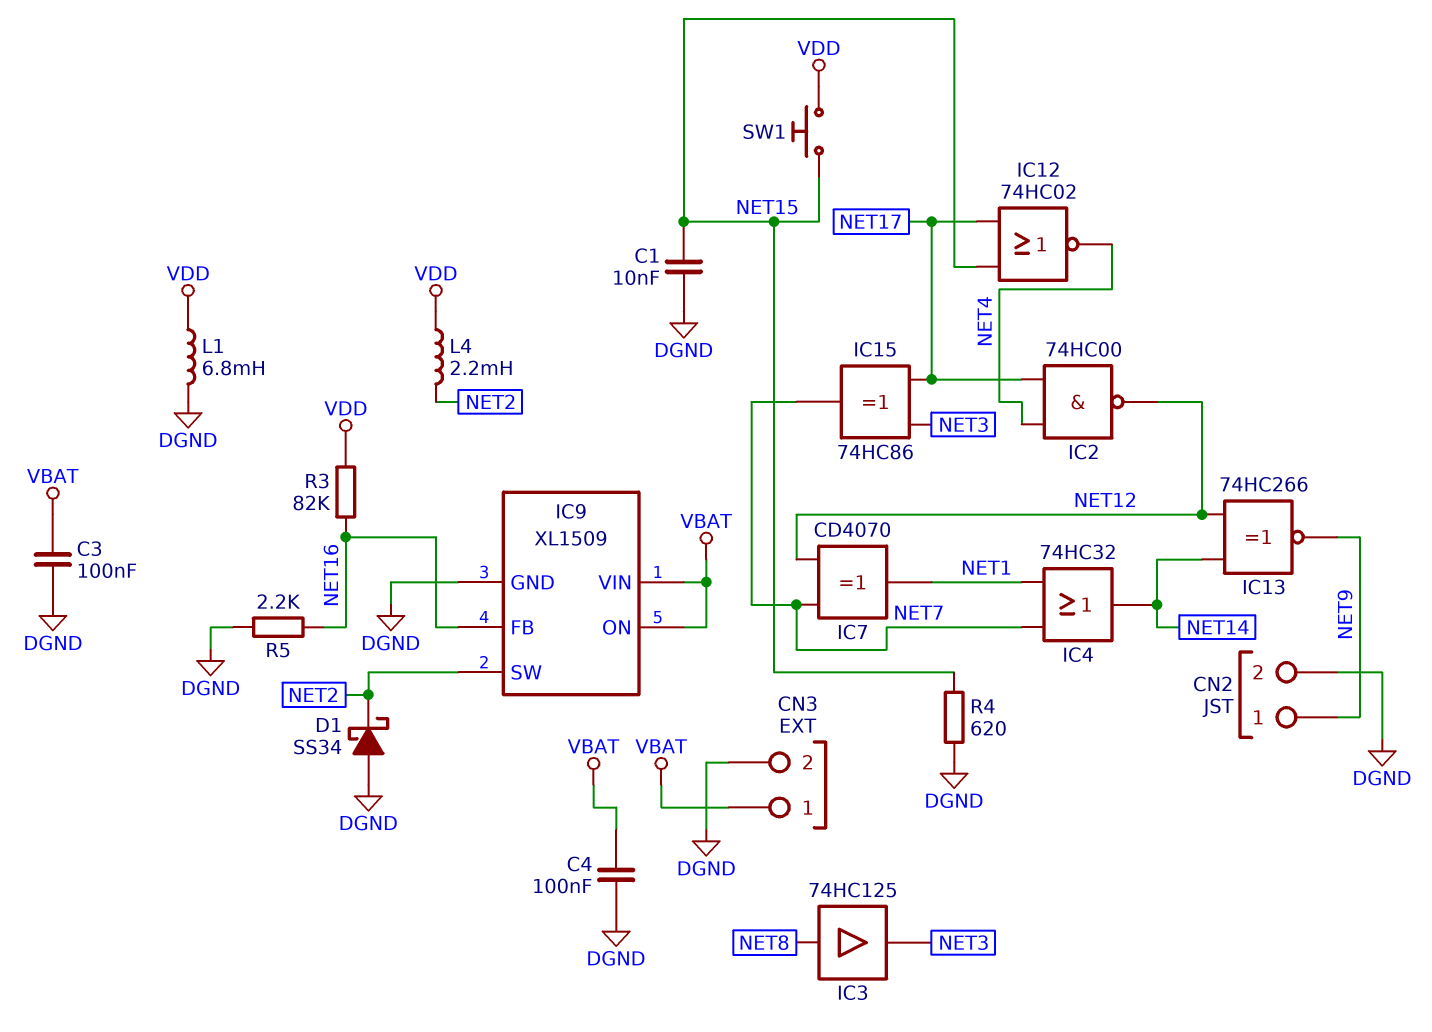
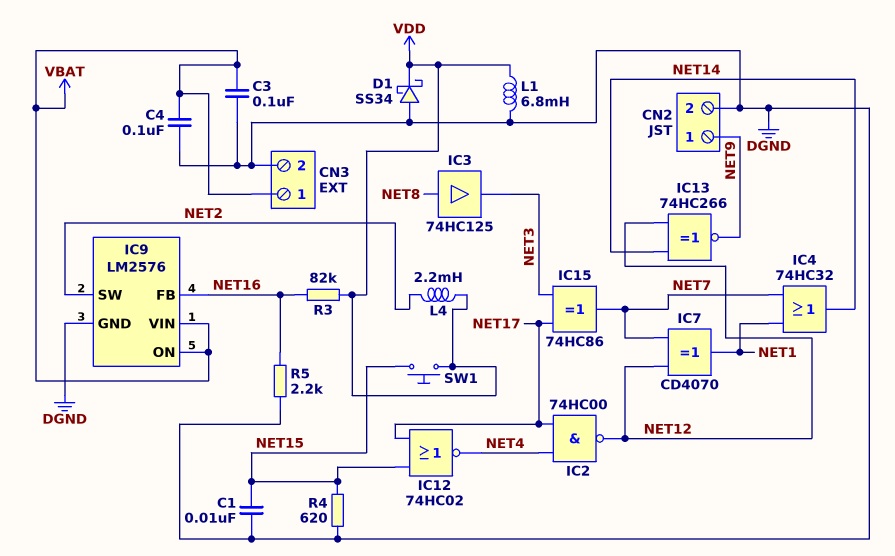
D1: schottky SS34 (A DGND, K NET2) -> schottky SS34 (A DGND, K VDD)
IC9: XL1509 -> LM2576

